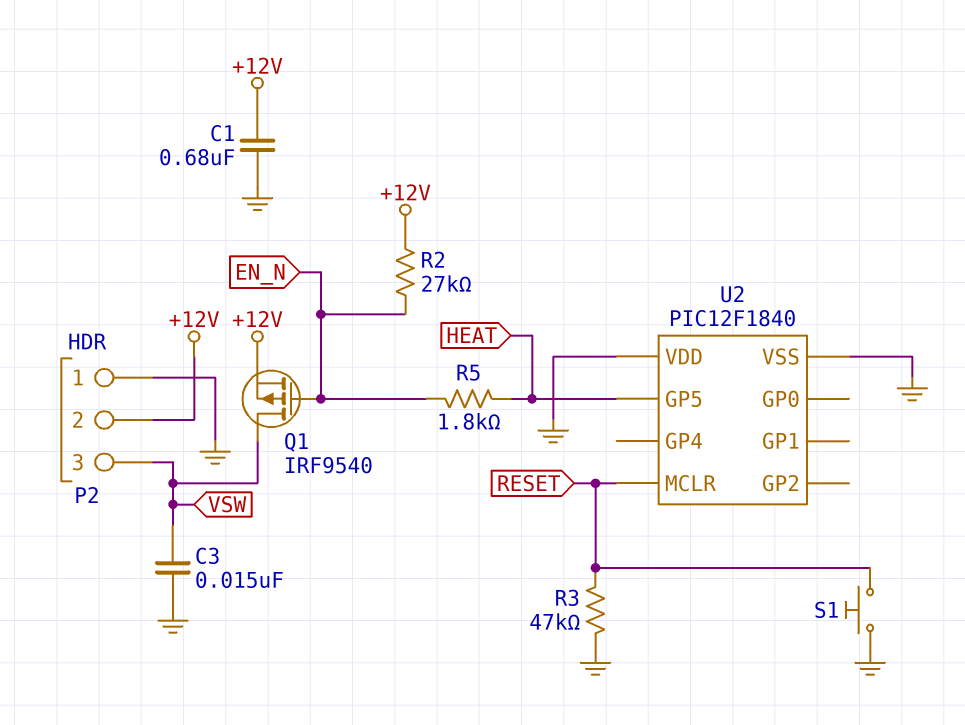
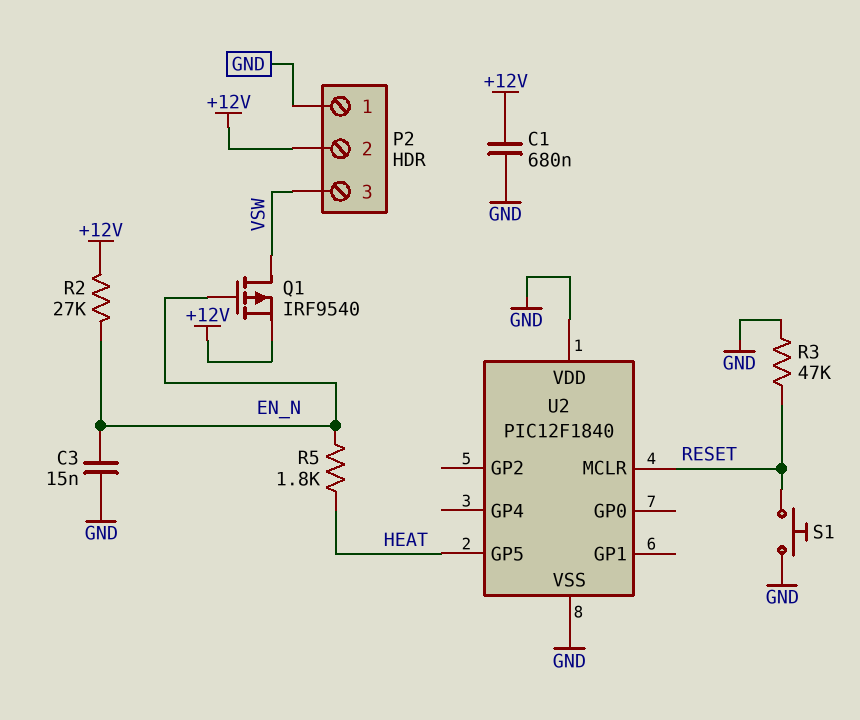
C3: 15nF (GND, VSW) -> 15nF (EN_N, GND)

